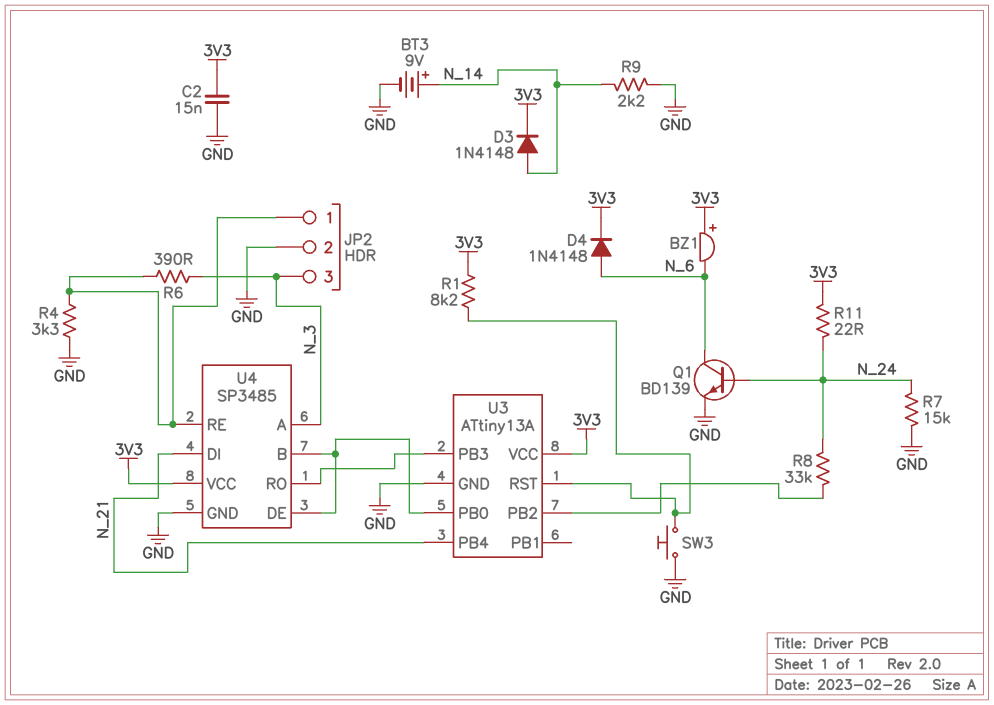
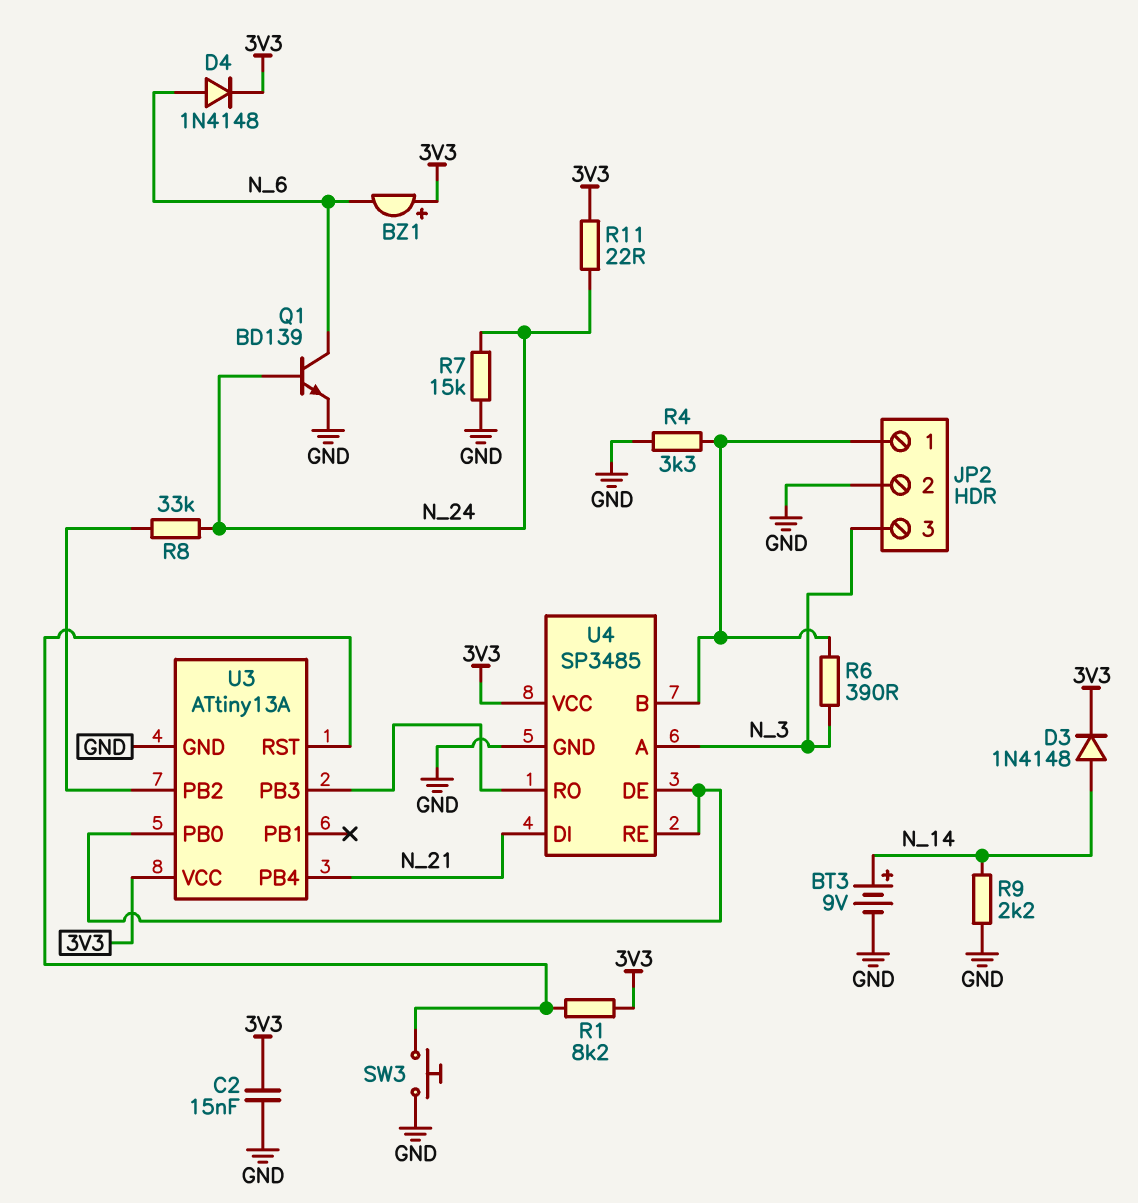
U4 pin B: U3/PB0 -> JP2/1
U4 pin RE: JP2/1 -> U3/PB0

